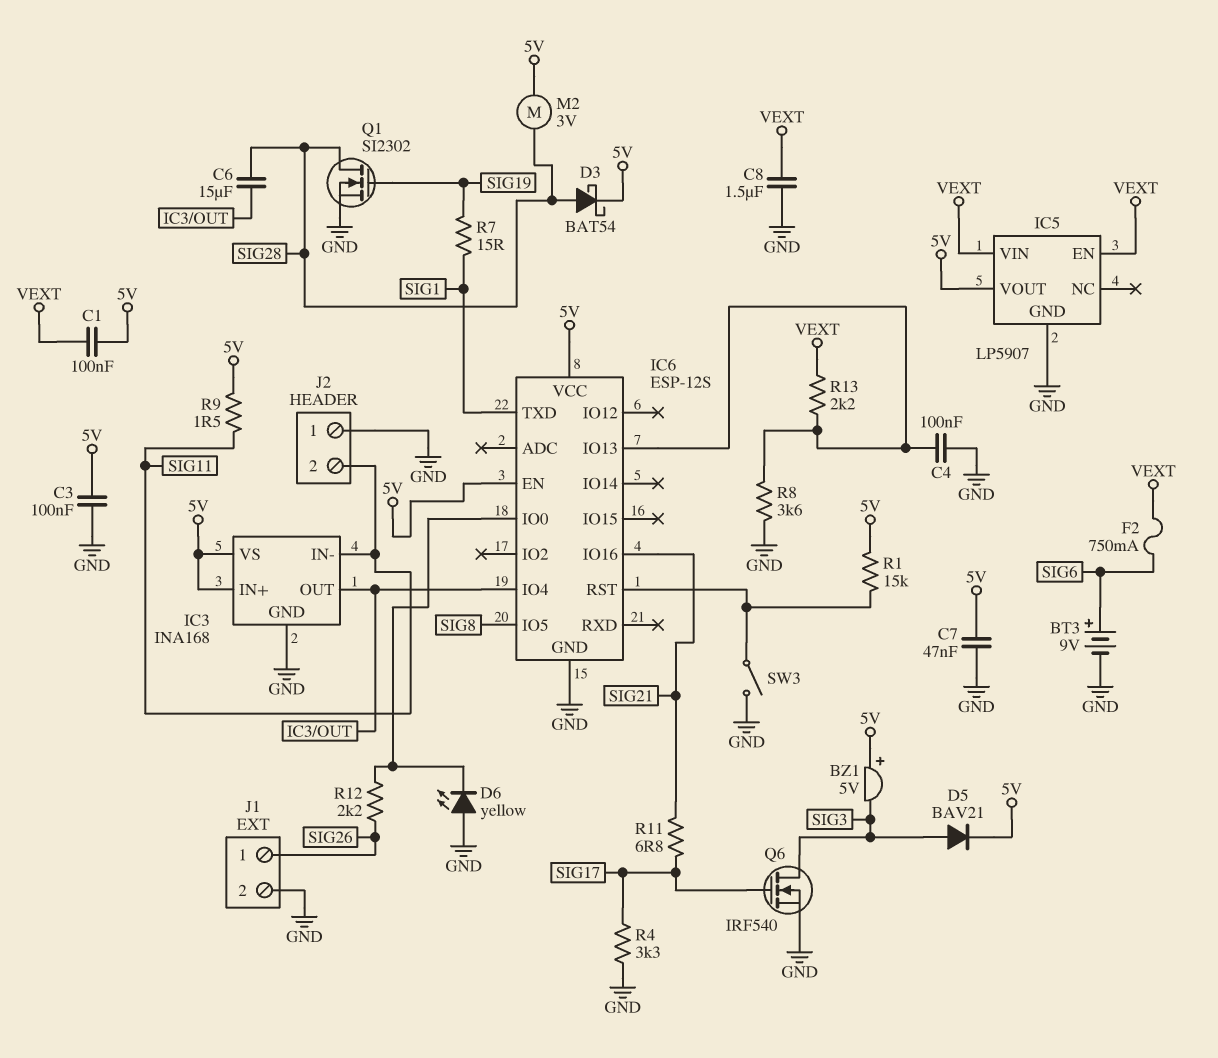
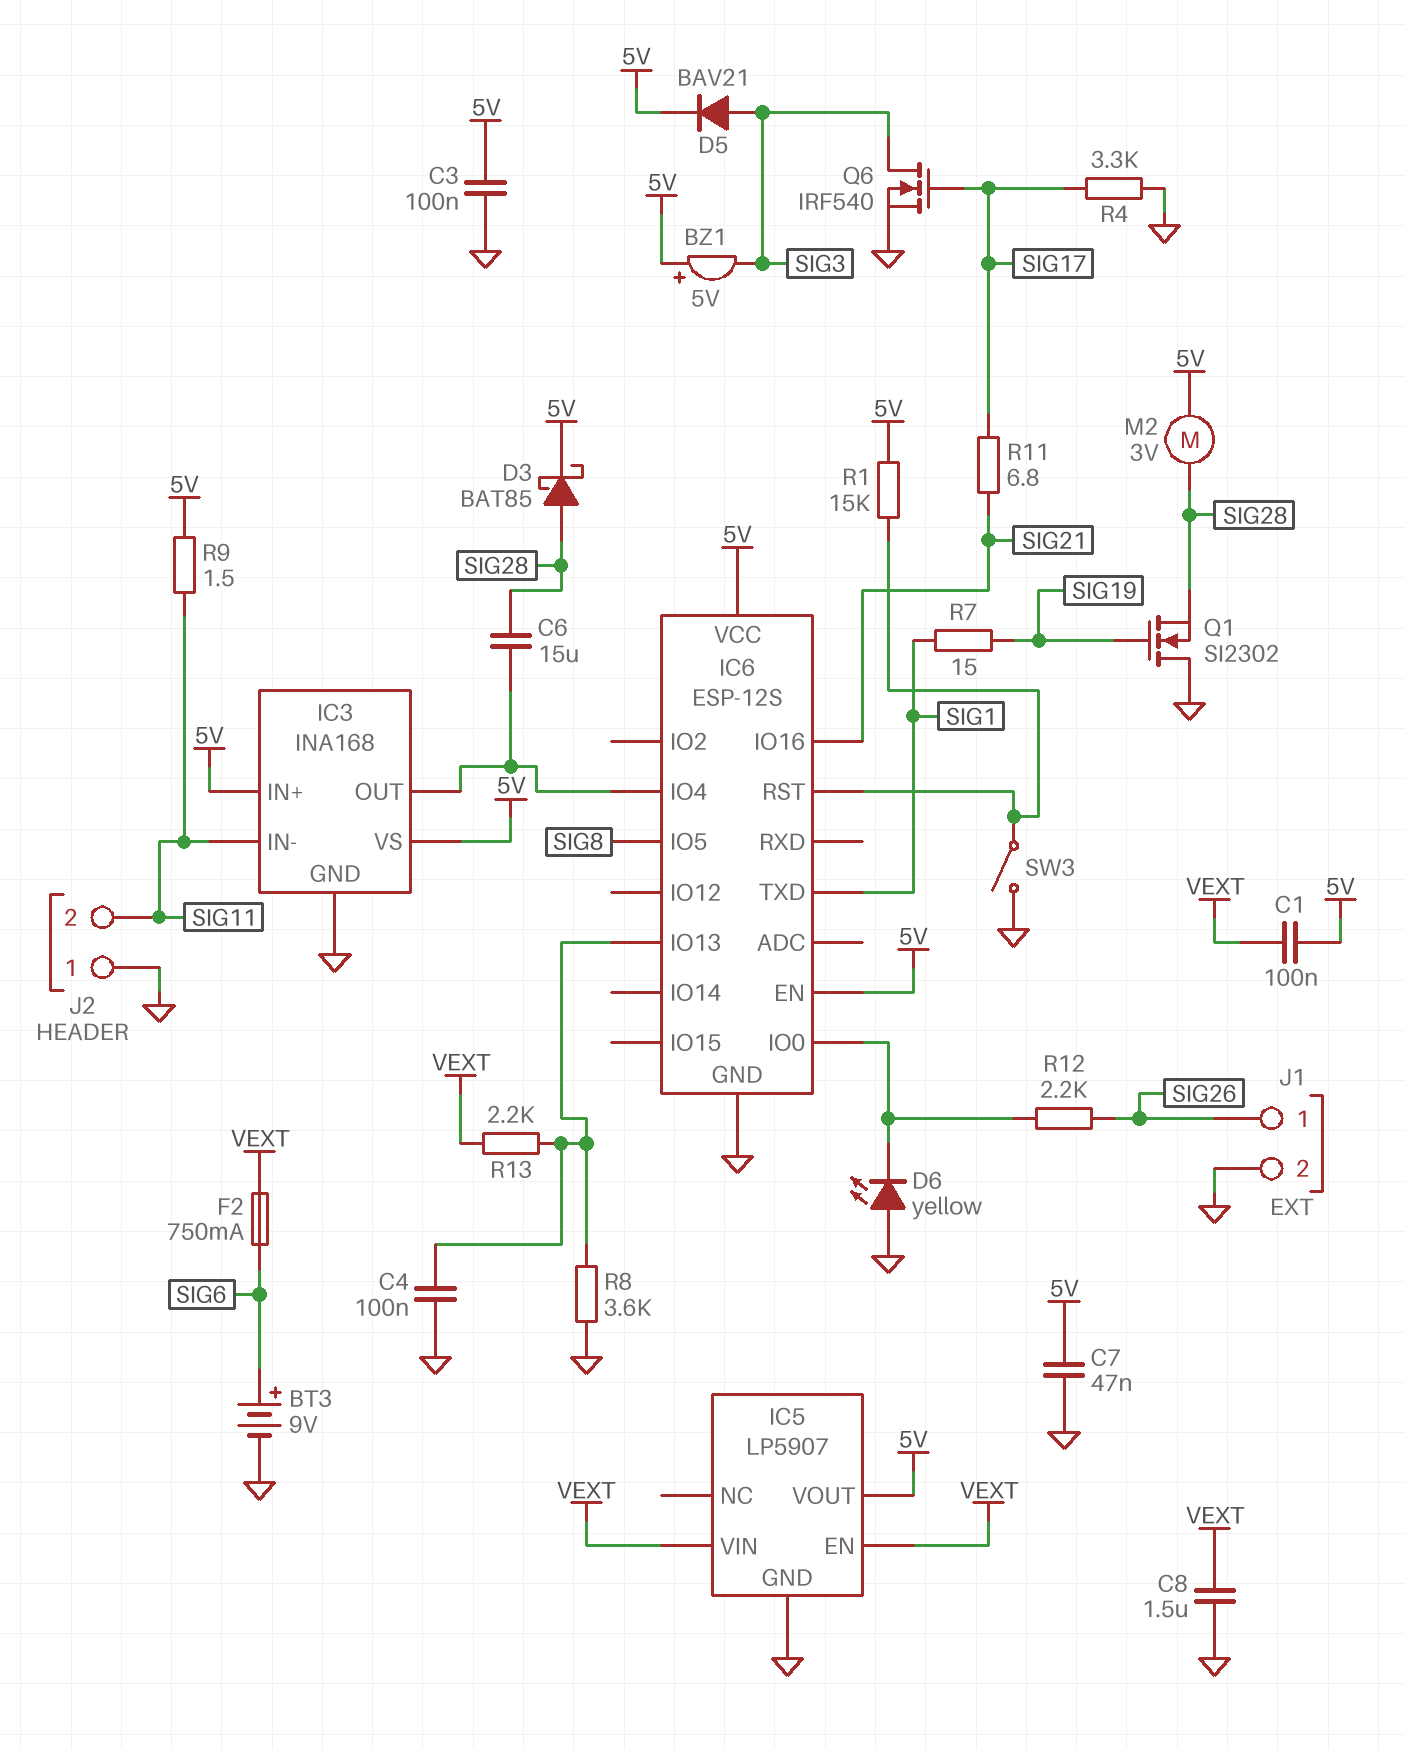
D3: schottky BAT54 (A SIG28, K 5V) -> schottky BAT85 (A SIG28, K 5V)
Q1: NMOS SI2302 (G SIG19, D SIG28, S GND) -> NMOS SI2302 (G SIG19, D GND, S SIG28)

